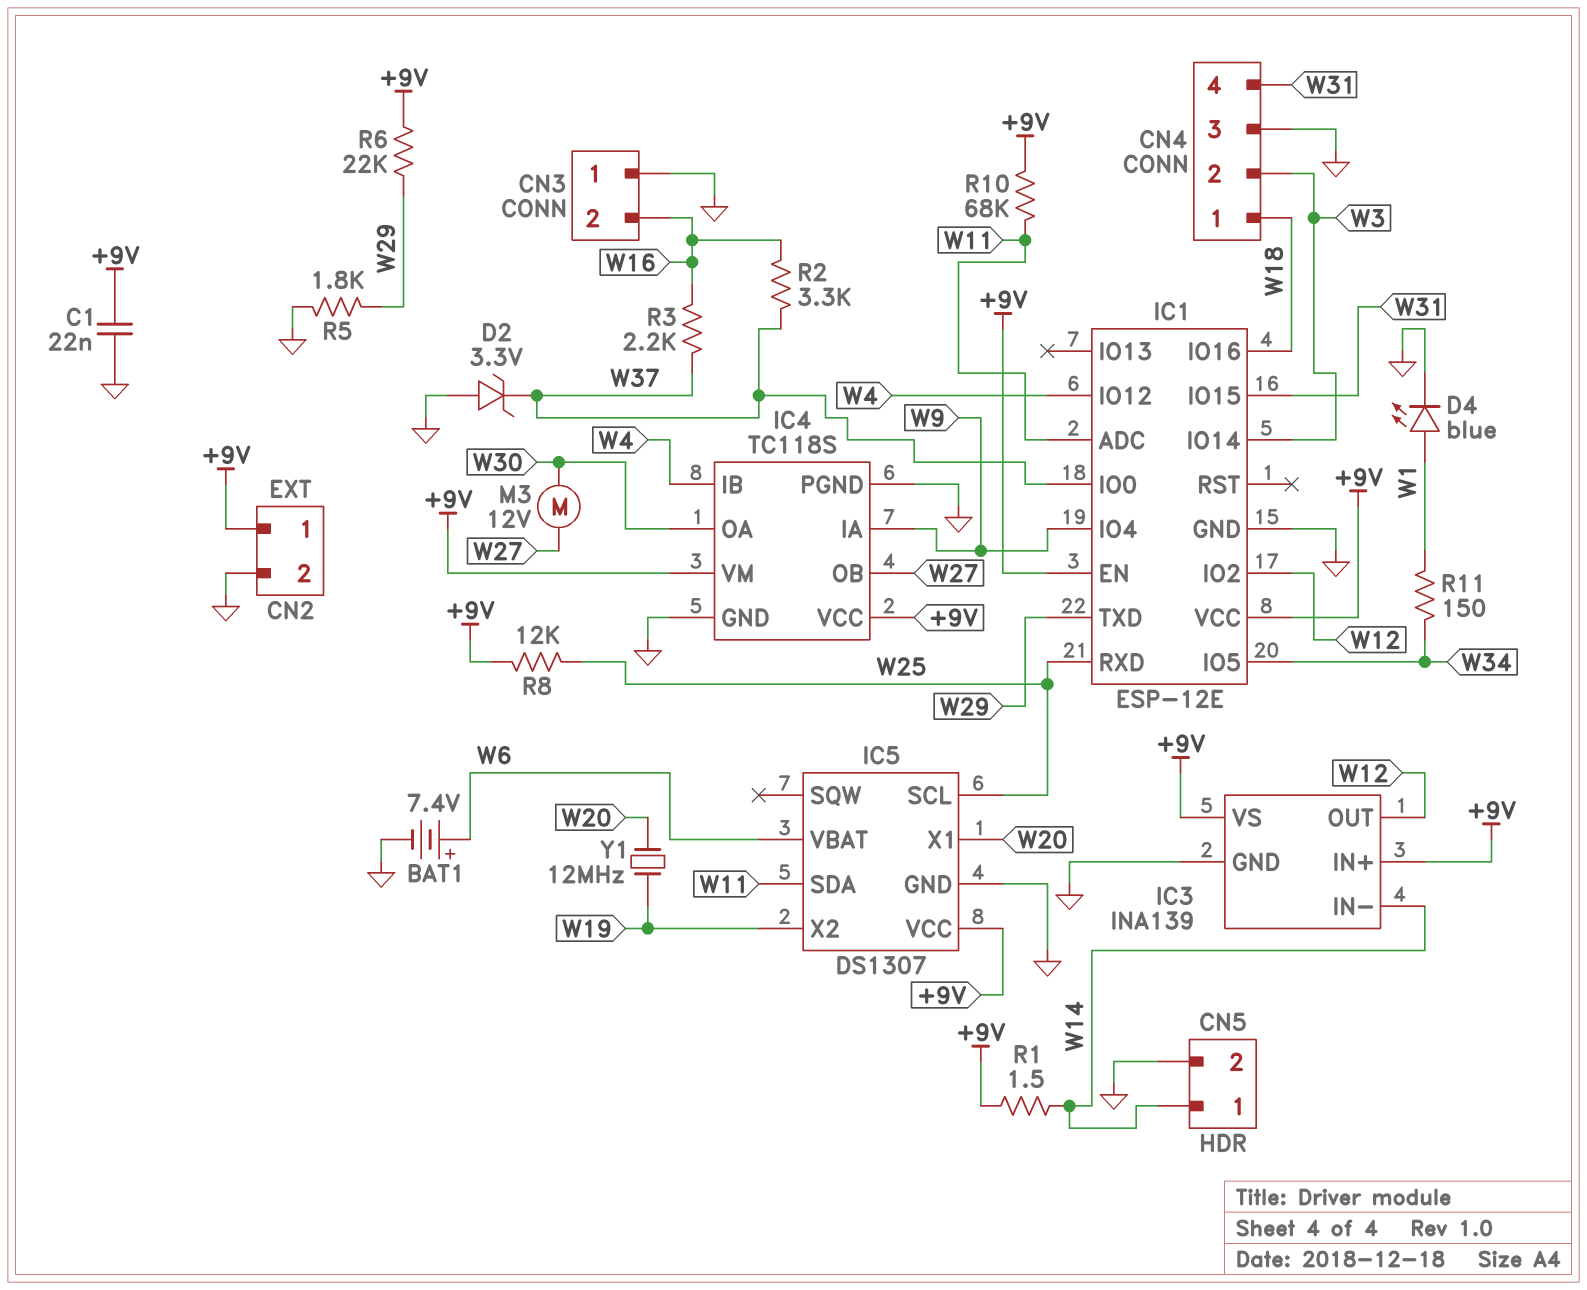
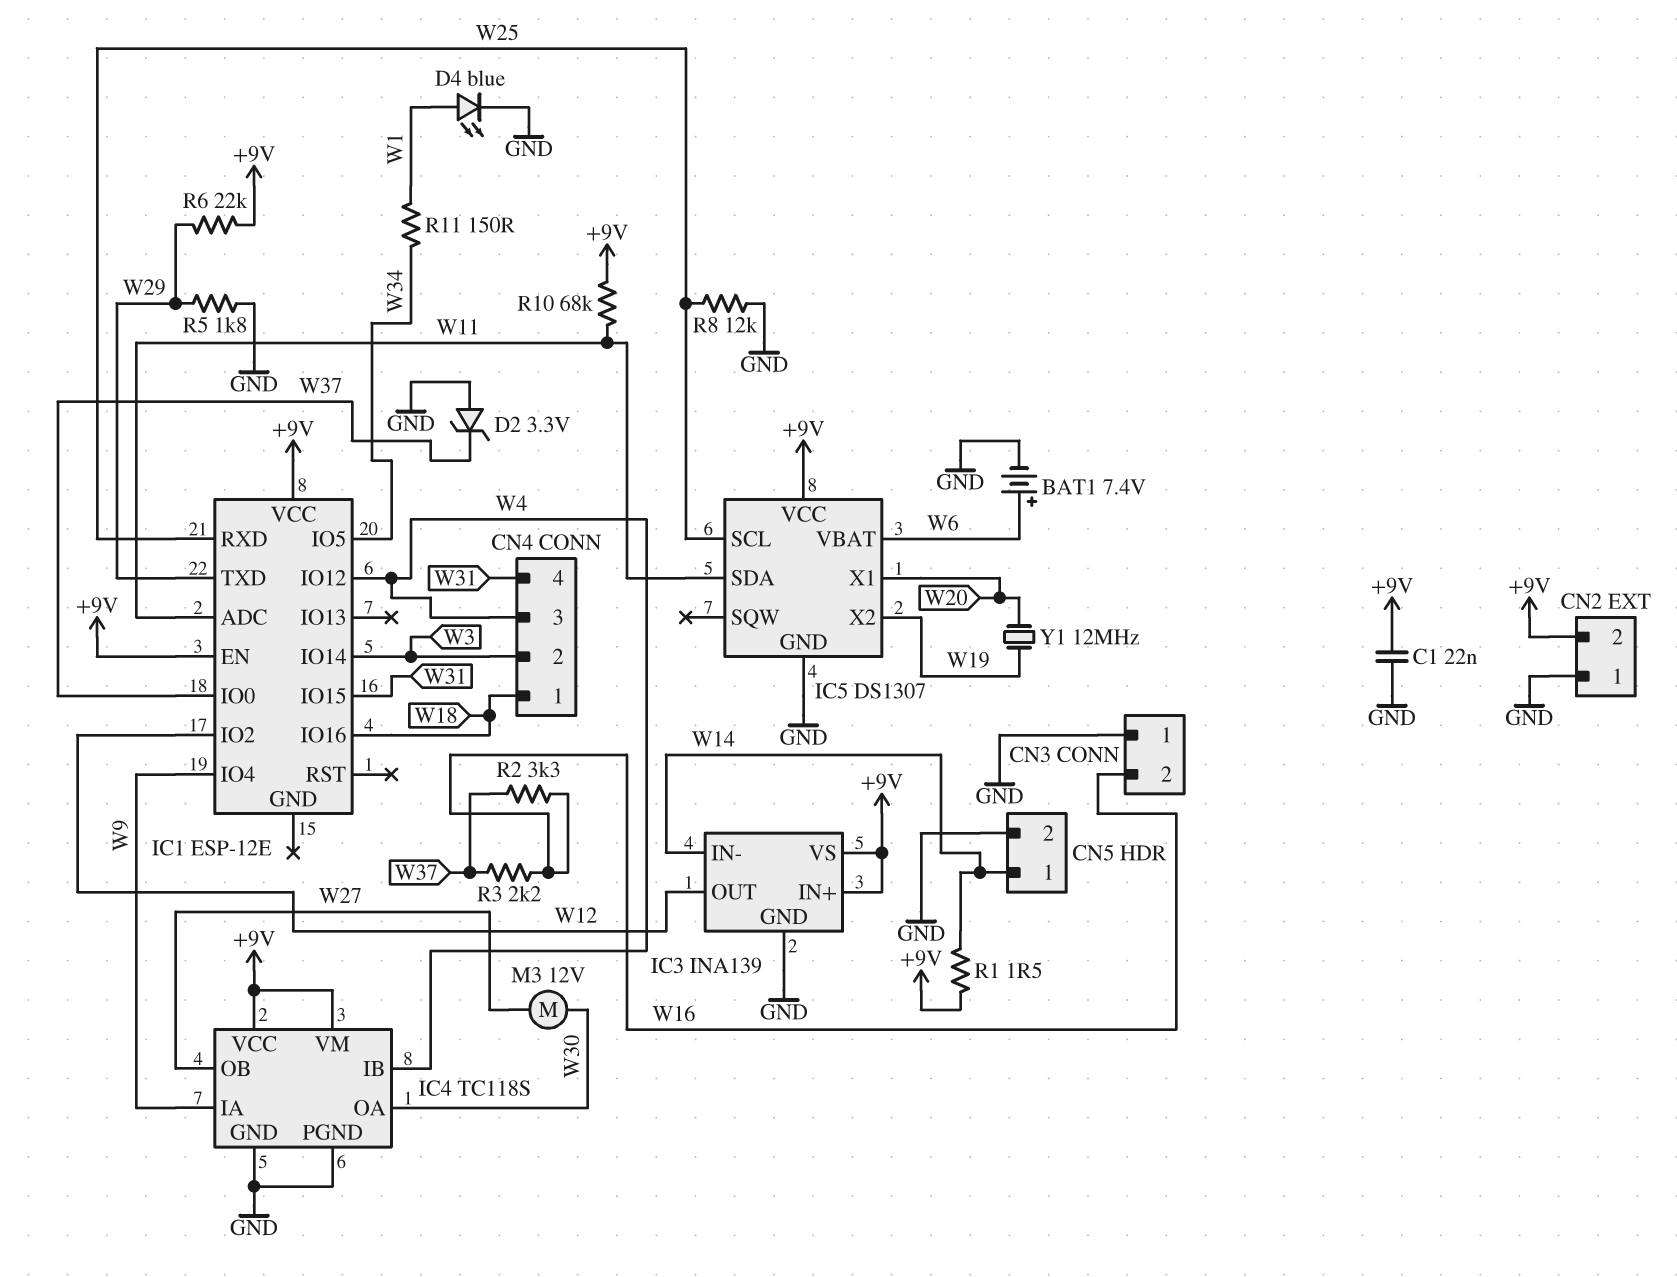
CN2 pin 1: +9V -> GND
CN2 pin 2: GND -> +9V
CN4 pin 3: GND -> W4
IC1 pin GND: GND -> none
R8: 12k (+9V, W25) -> 12k (GND, W25)

